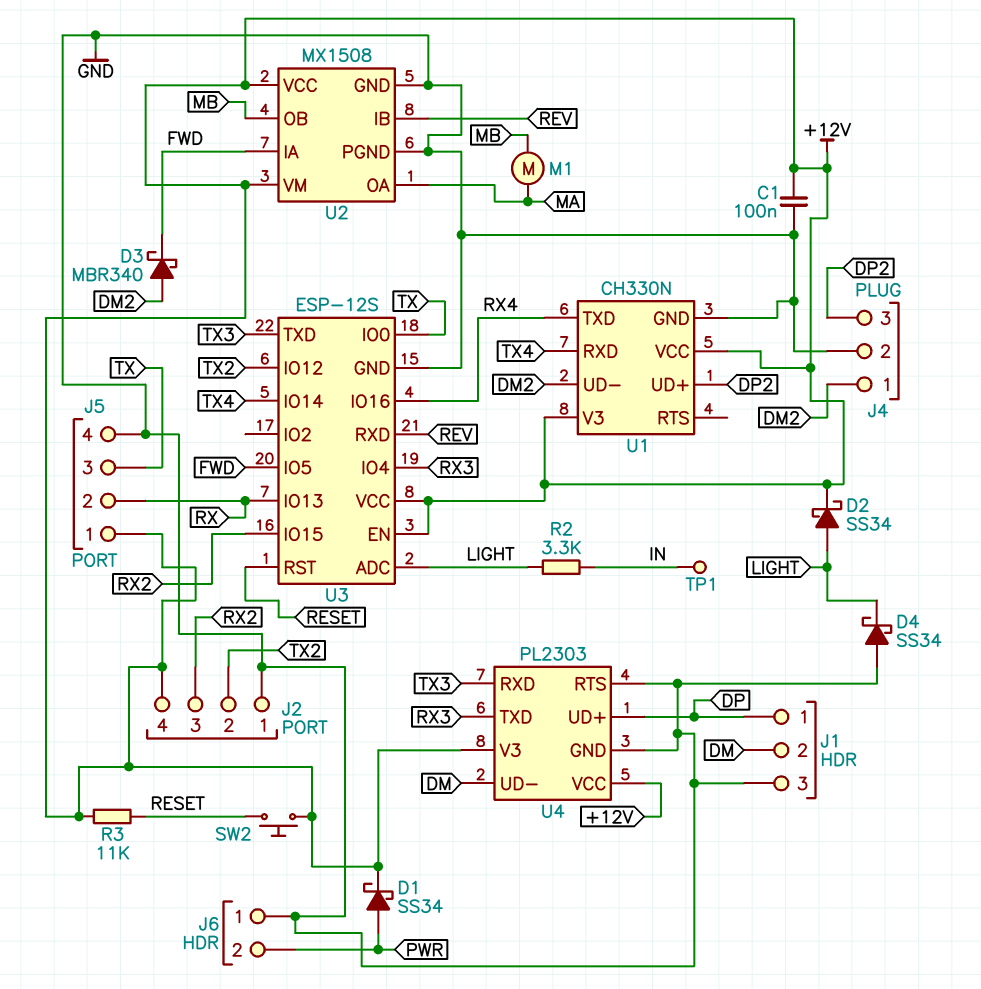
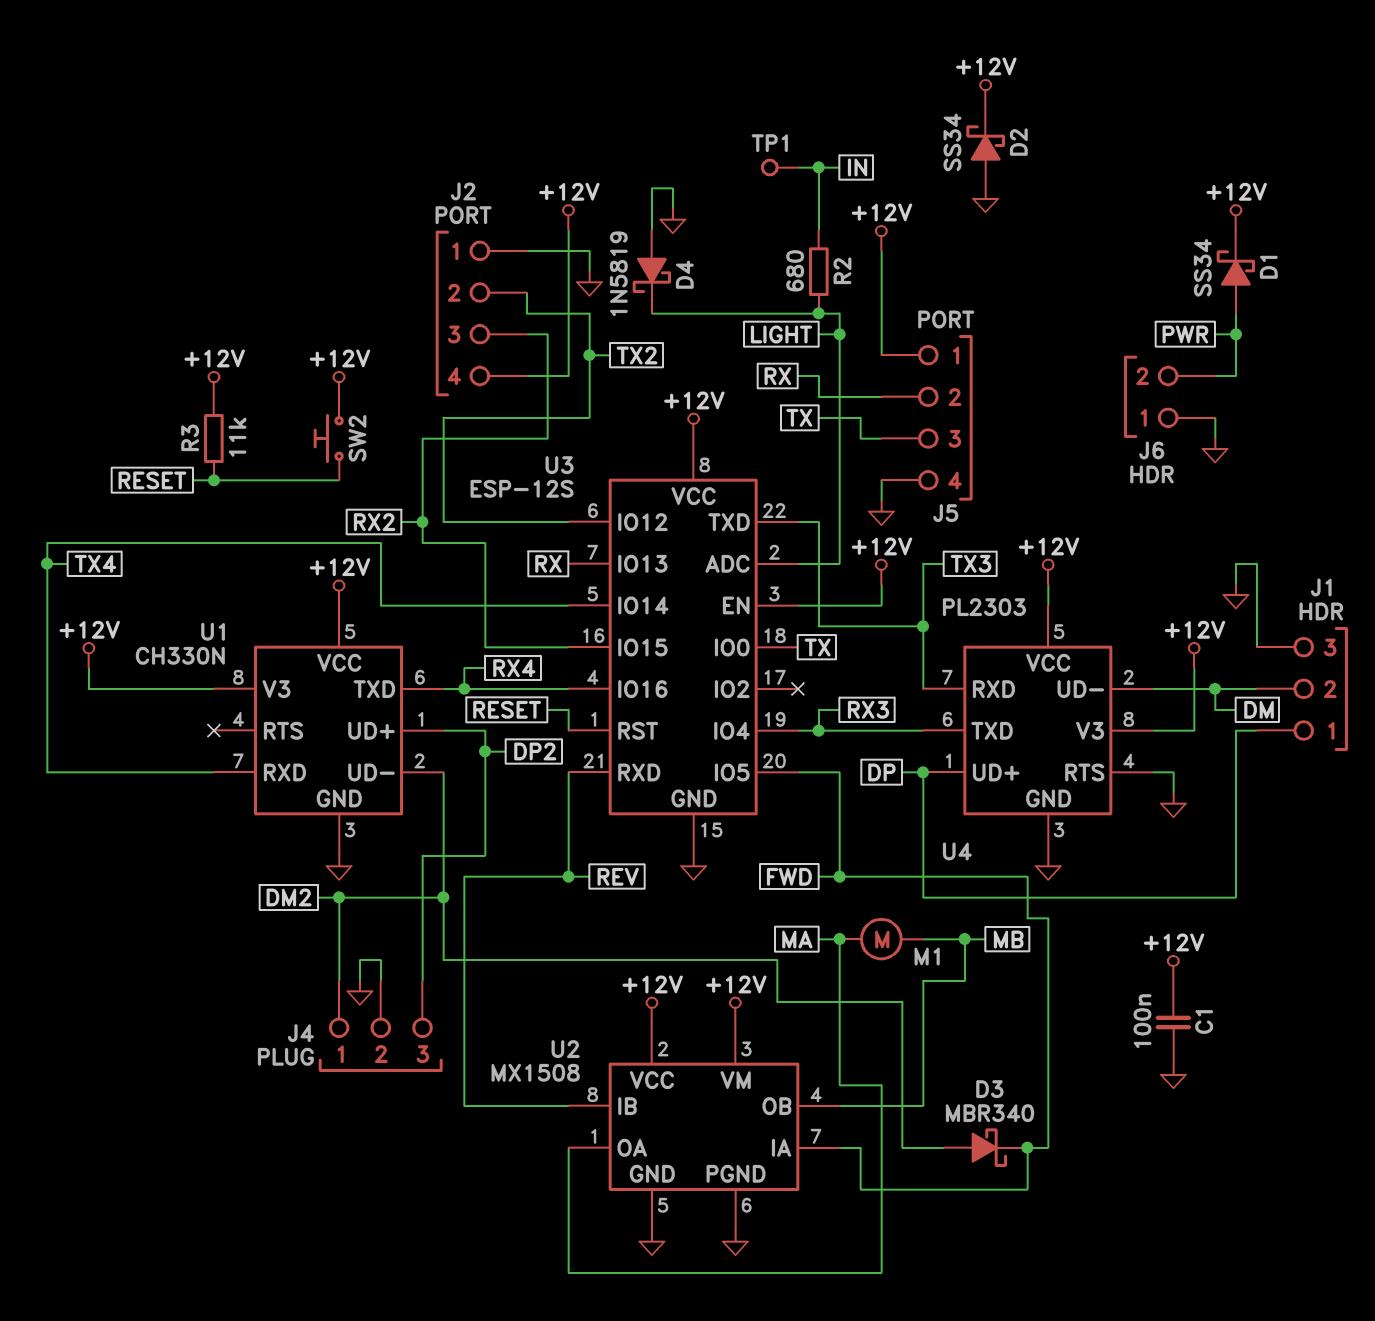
D2: schottky SS34 (A LIGHT, K +12V) -> schottky SS34 (A GND, K +12V)
D4: schottky SS34 (A GND, K LIGHT) -> schottky 1N5819 (A GND, K LIGHT)
R2: 3.3k (IN, LIGHT) -> 680 (IN, LIGHT)

